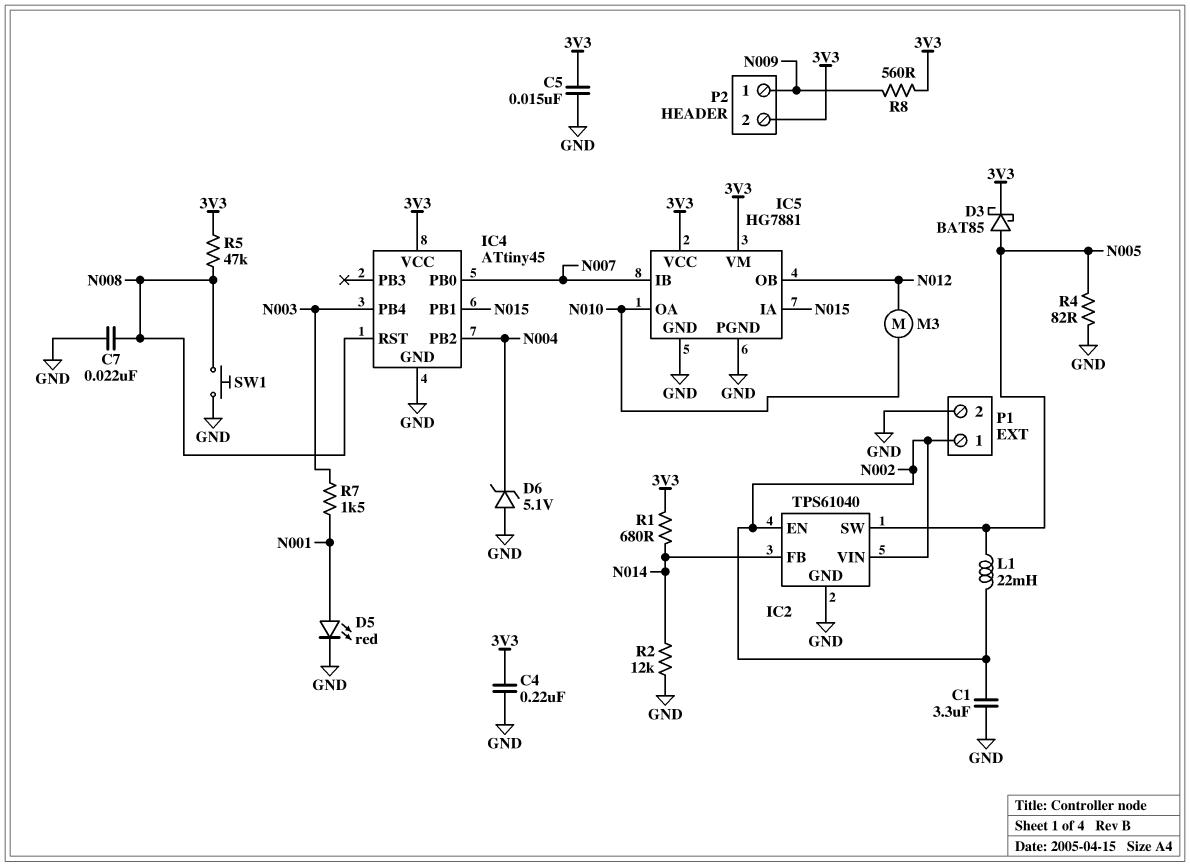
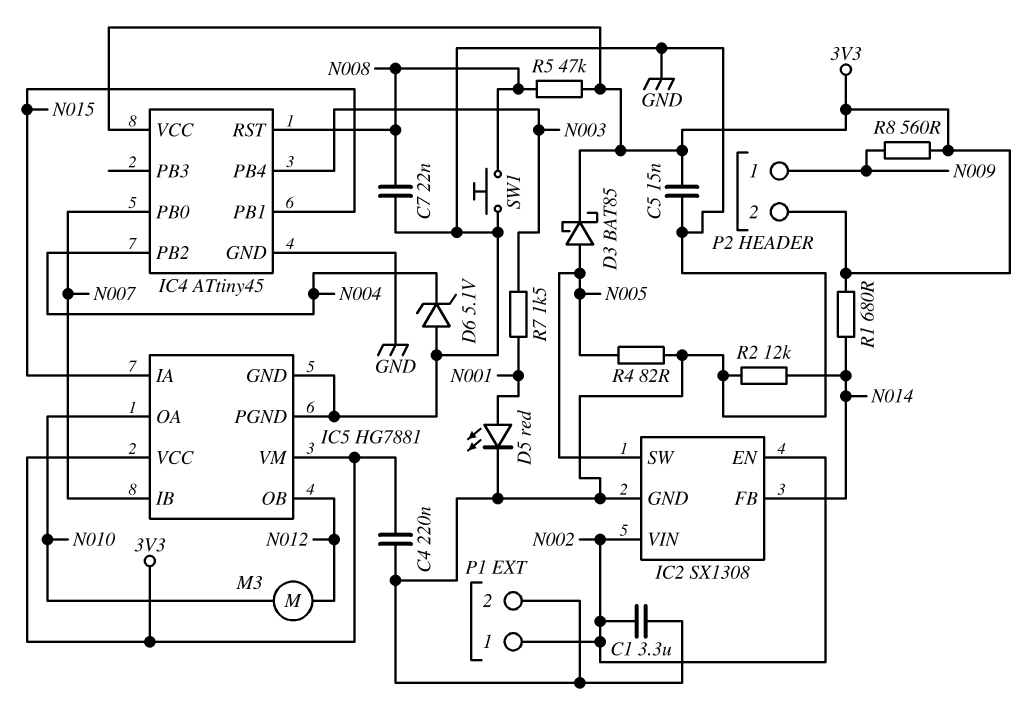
IC2: TPS61040 -> SX1308
L1: 22mH (N002, N005) -> none

